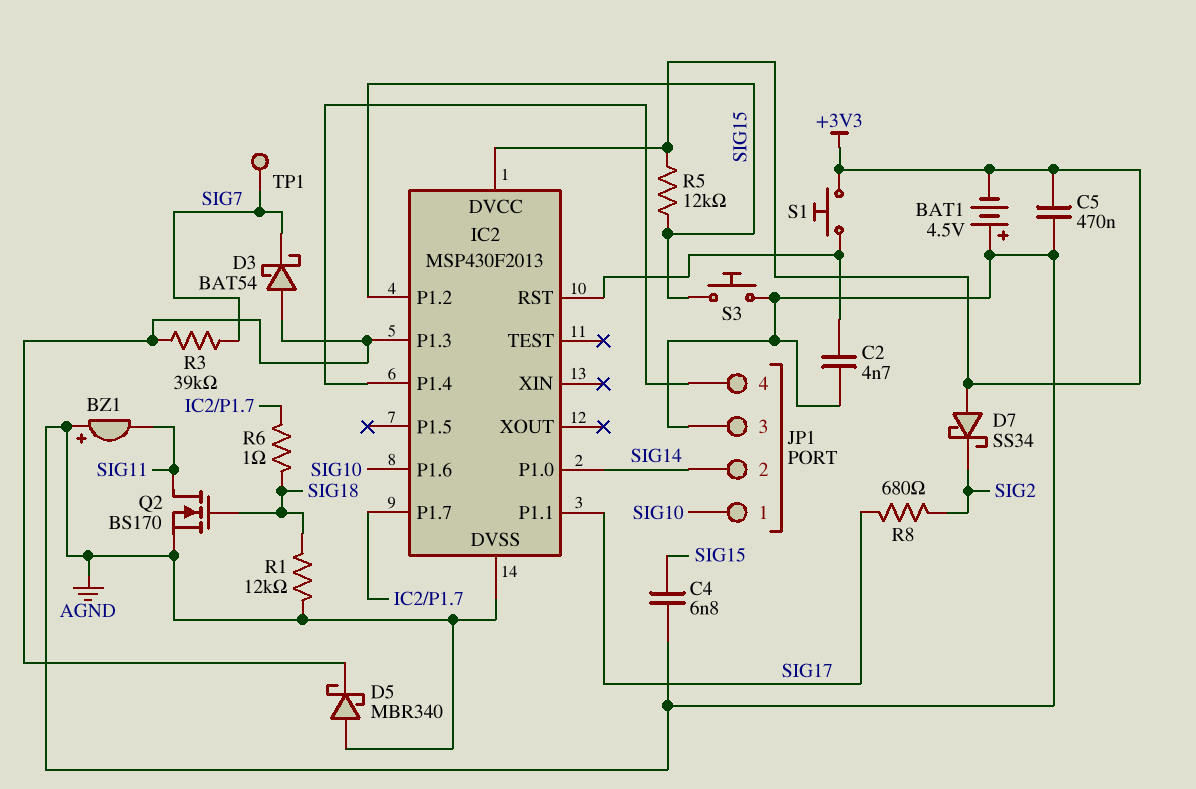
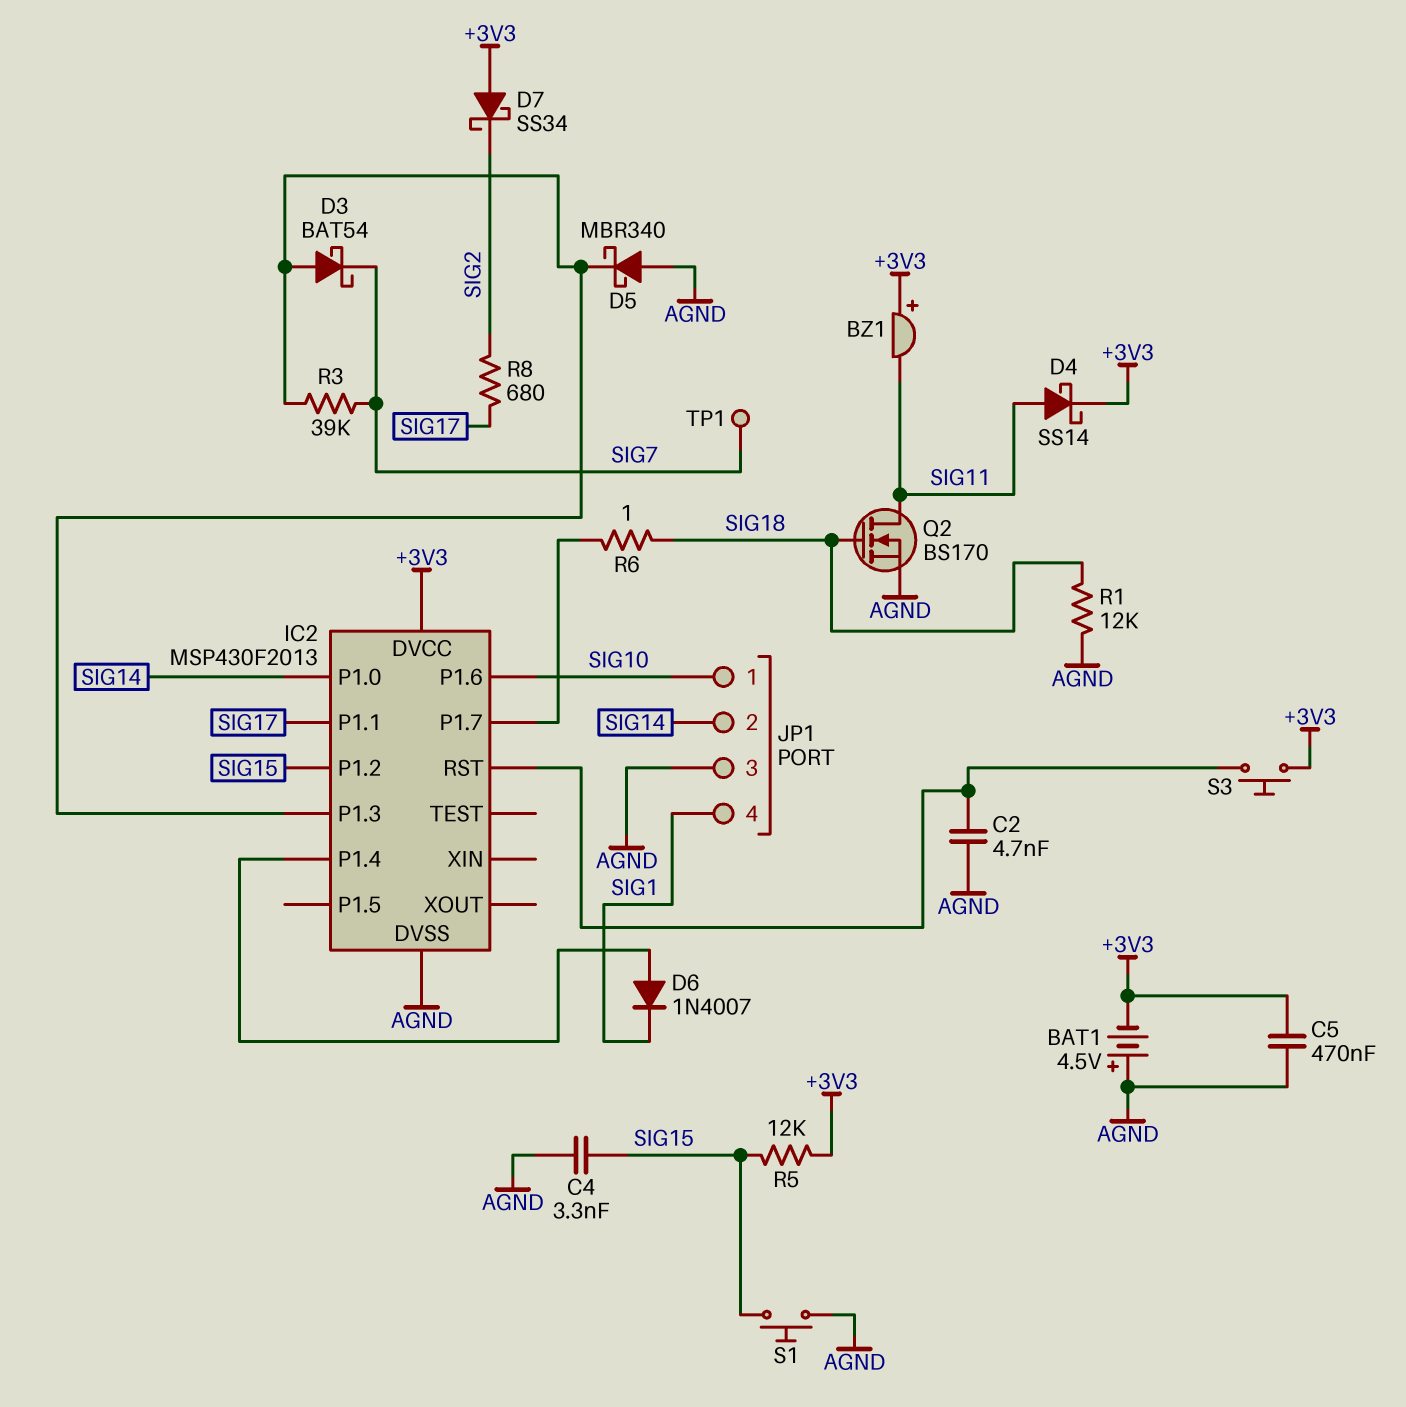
BZ1: buzzer (plus AGND, minus SIG11) -> buzzer (plus +3V3, minus SIG11)
C4: 6.8nF (AGND, SIG15) -> 3.3nF (AGND, SIG15)
D4: none -> schottky SS14 (A SIG11, K +3V3)
D6: none -> diode 1N4007 (A IC2/P1.4, K SIG1)
JP1 pin 4: IC2/P1.4 -> SIG1
S1: button (+3V3, IC2/RST) -> button (AGND, SIG15)
S3: button (AGND, SIG15) -> button (+3V3, IC2/RST)

